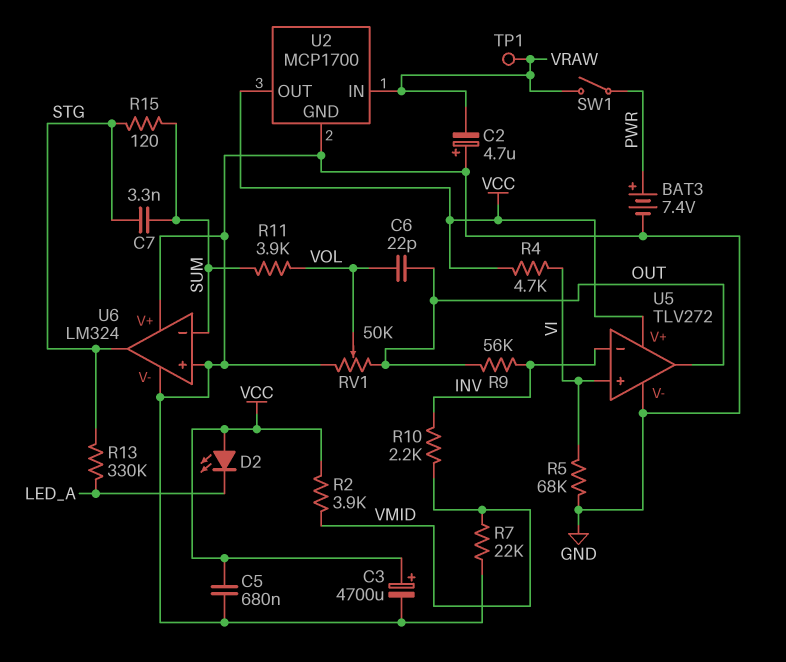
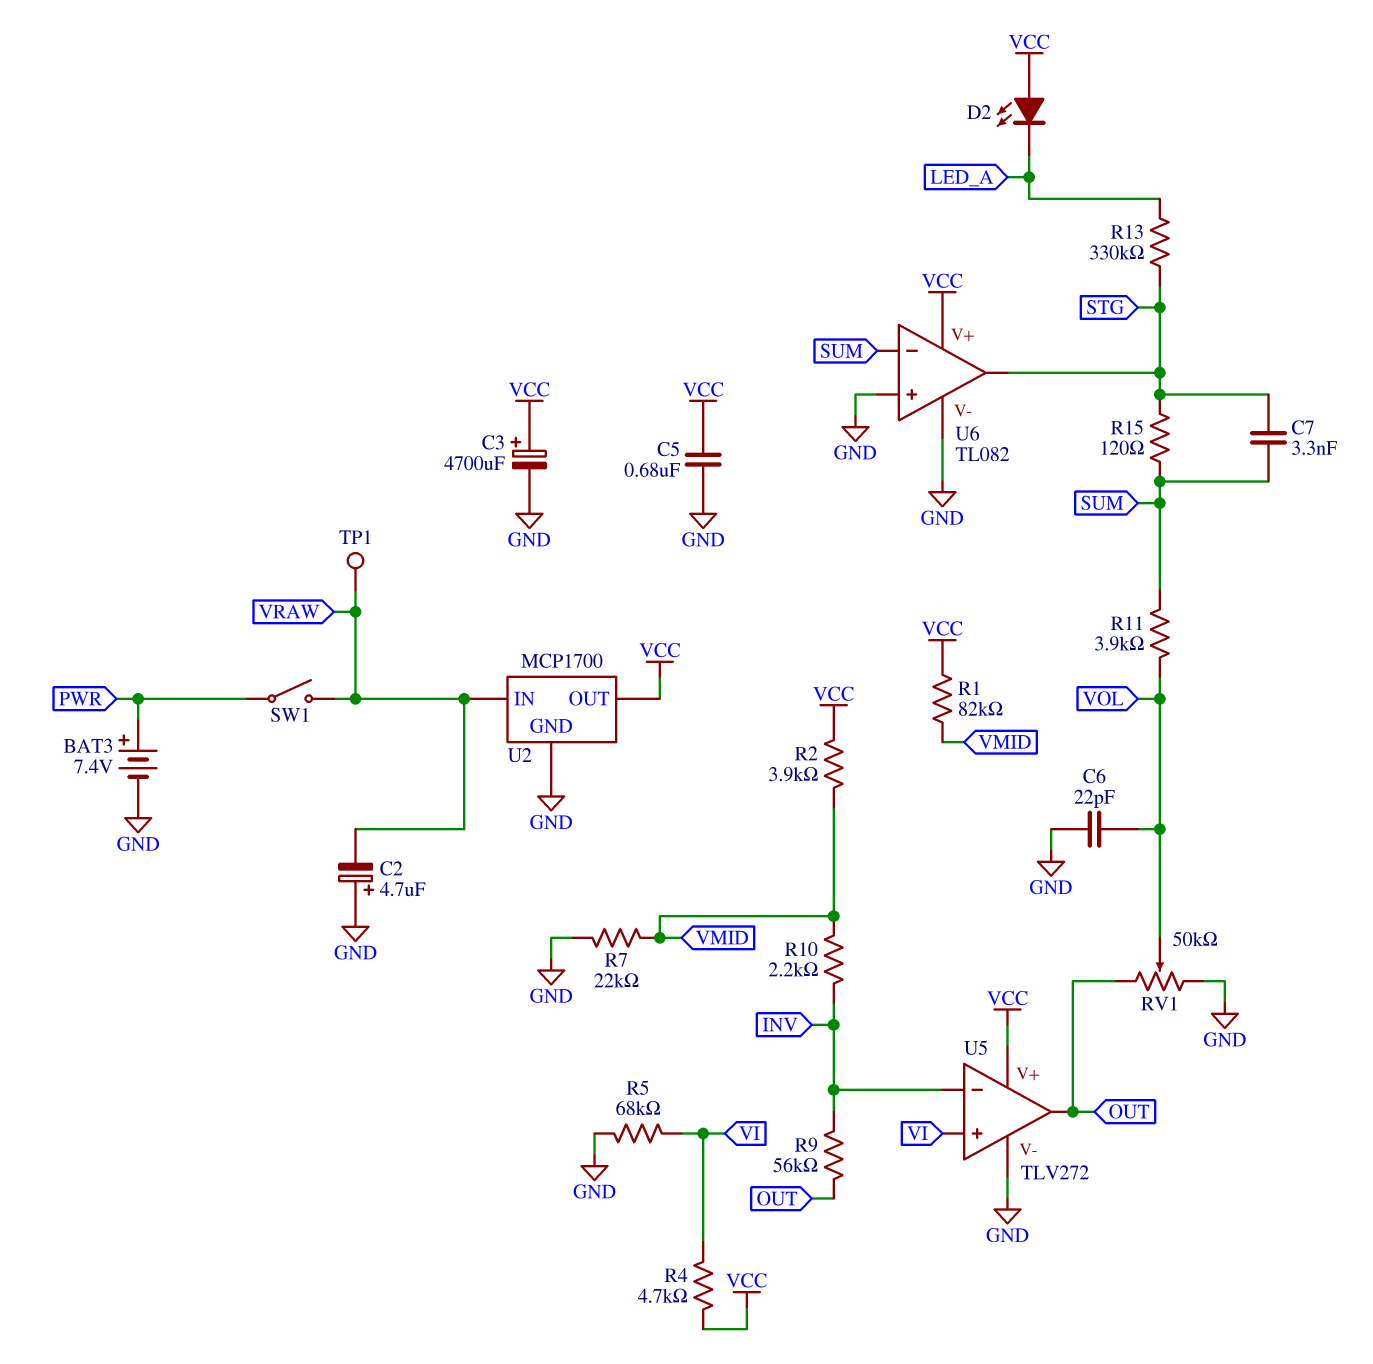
C6: 22pF (OUT, VOL) -> 22pF (GND, VOL)
R1: none -> 82k (VCC, VMID)
U6: LM324 -> TL082
U6 pin V+: GND -> VCC

